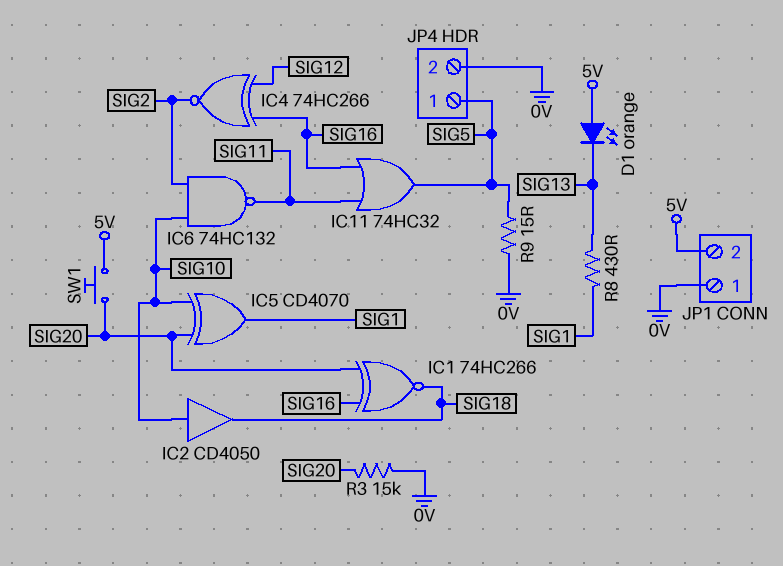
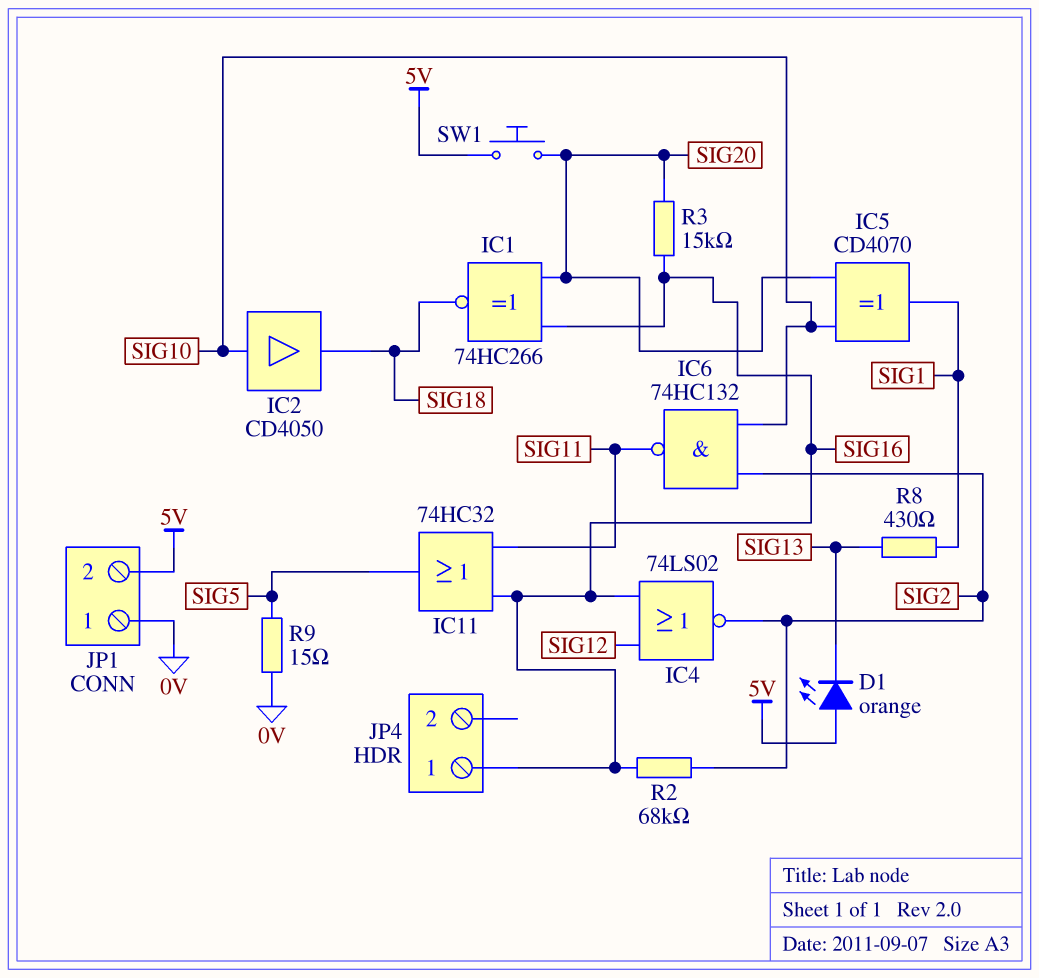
IC4: XNOR 74HC266 (in SIG12, in SIG16, out SIG2) -> NOR 74LS02 (in SIG12, in SIG16, out SIG2)
JP4 pin 1: SIG5 -> SIG16
JP4 pin 2: 0V -> none
R2: none -> 68k (SIG2, SIG16)
R3: 15k (0V, SIG20) -> 15k (SIG16, SIG20)

